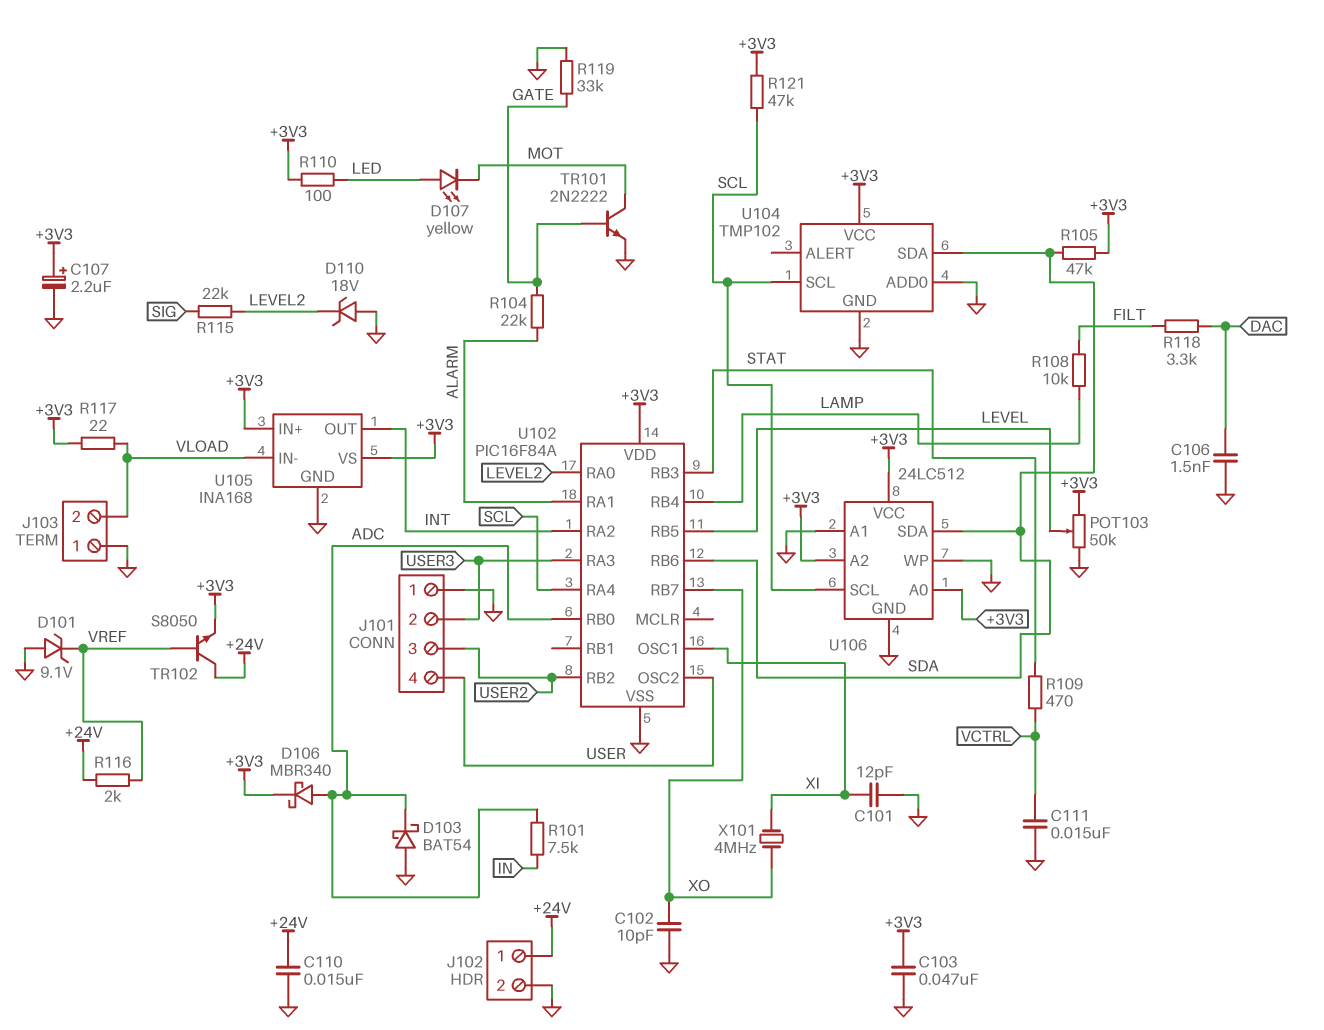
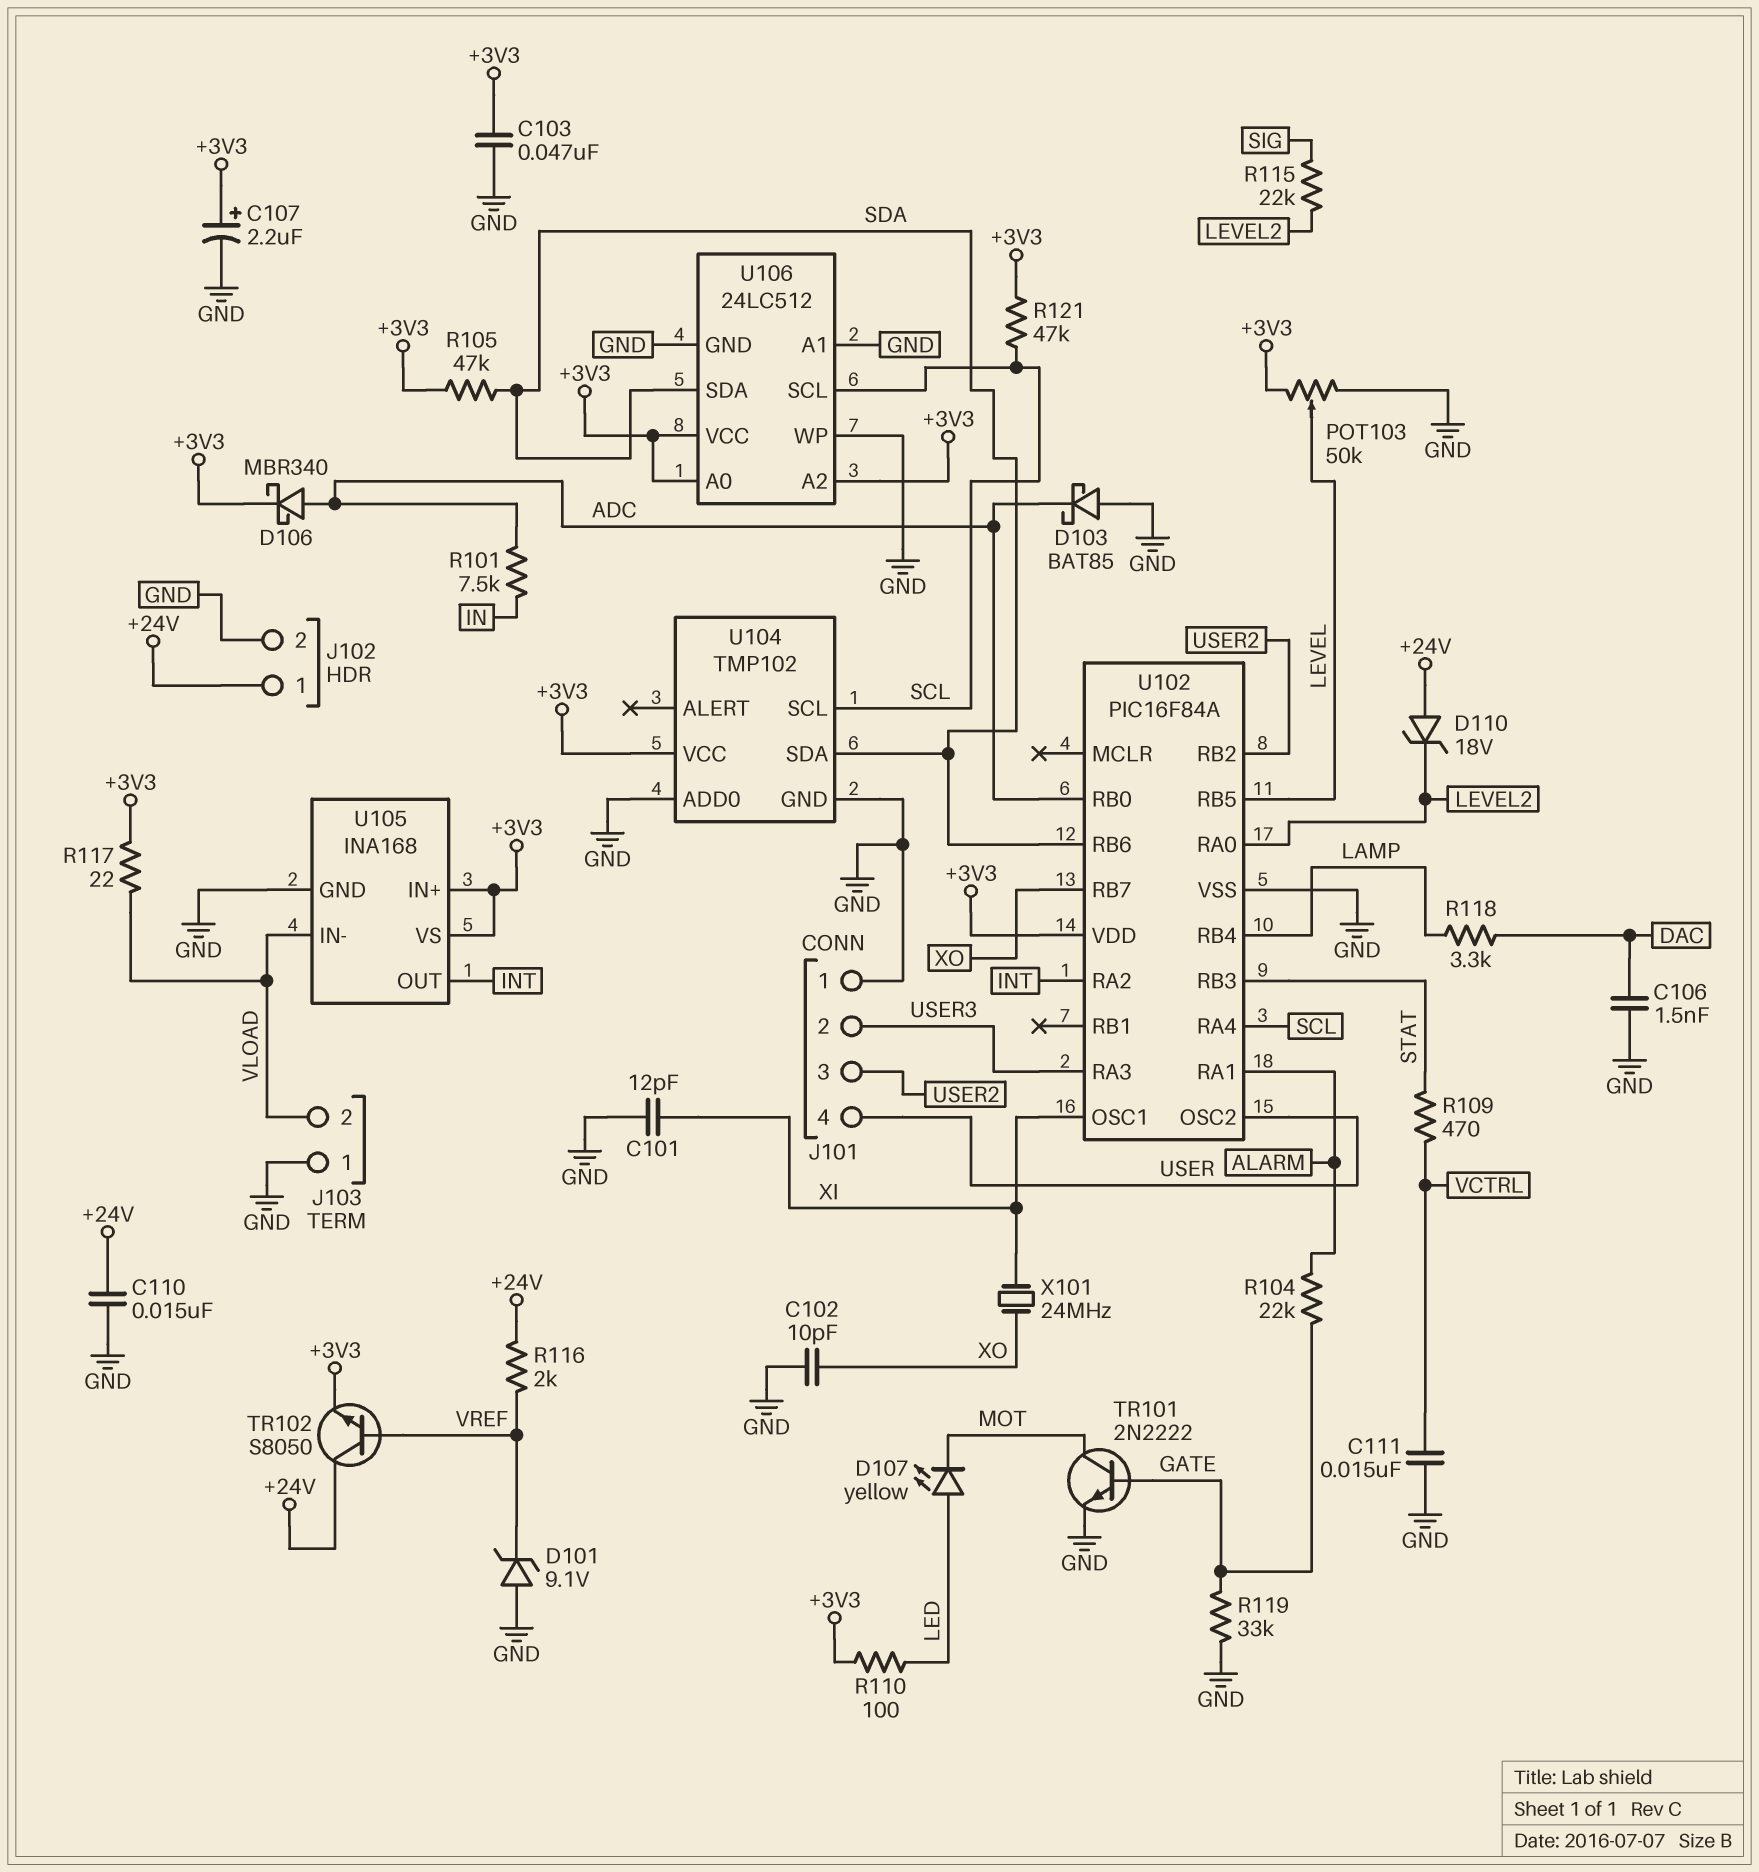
D103: schottky BAT54 (A GND, K ADC) -> schottky BAT85 (A GND, K ADC)
D110: zener 18V (A GND, K LEVEL2) -> zener 18V (A +24V, K LEVEL2)
R108: 10k (FILT, LAMP) -> none
R118: 3.3k (DAC, FILT) -> 3.3k (DAC, LAMP)
X101: 4MHz (XI, XO) -> 24MHz (XI, XO)

